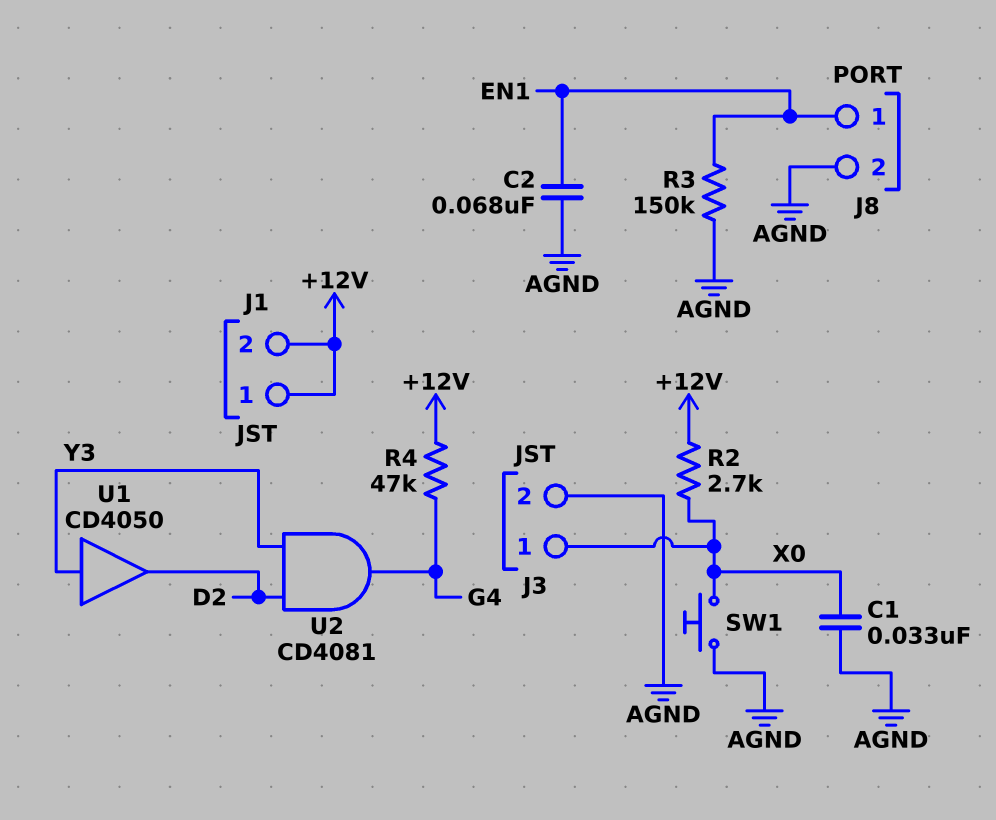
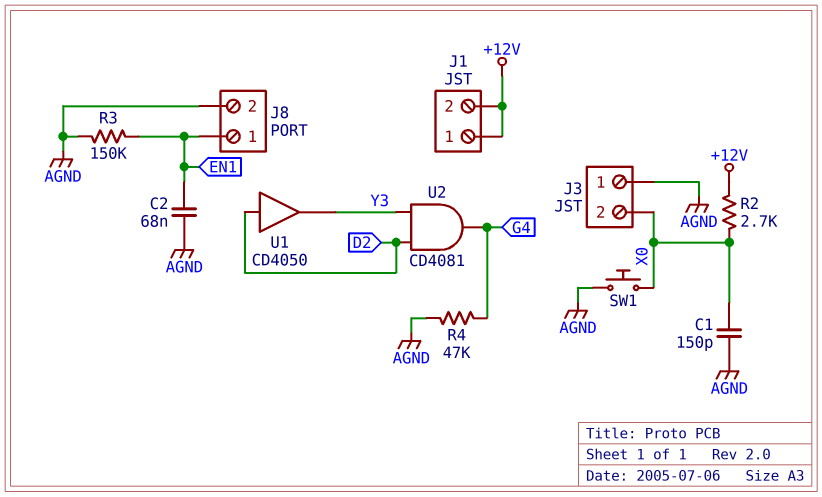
C1: 33nF (AGND, X0) -> 150pF (AGND, X0)
J3 pin 1: X0 -> AGND
J3 pin 2: AGND -> X0
R4: 47k (+12V, G4) -> 47k (AGND, G4)
U1: buffer CD4050 (in Y3, out D2) -> buffer CD4050 (in D2, out Y3)

